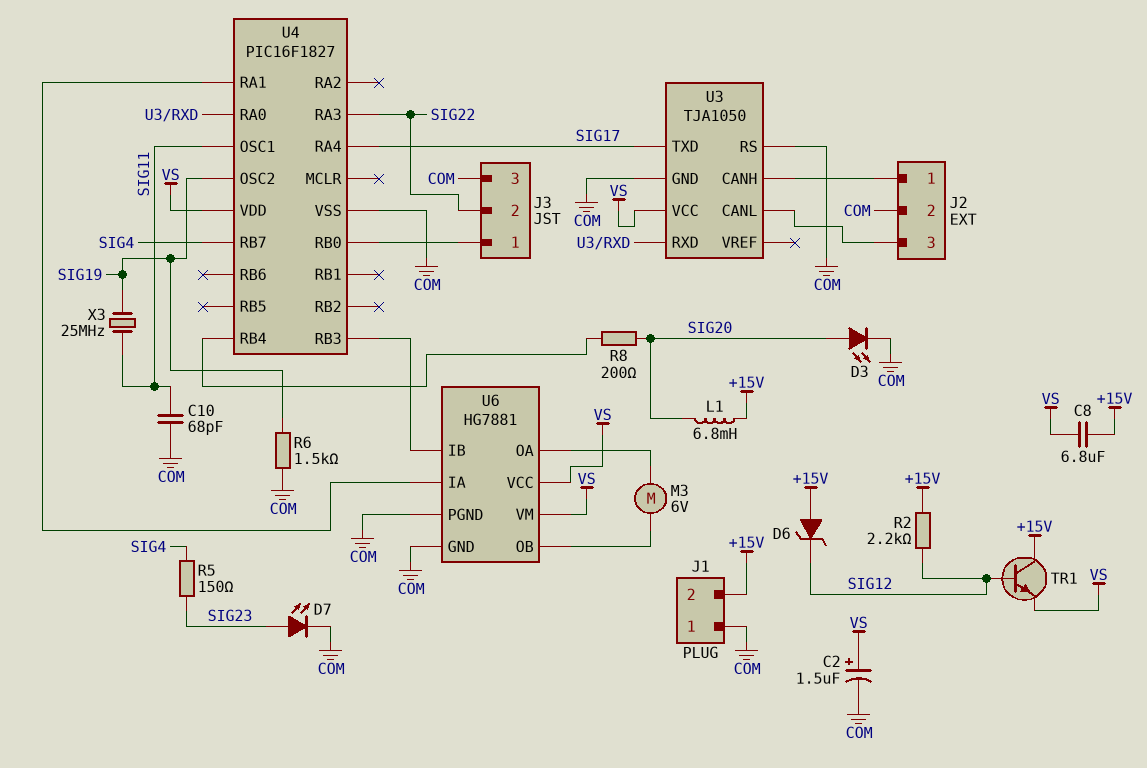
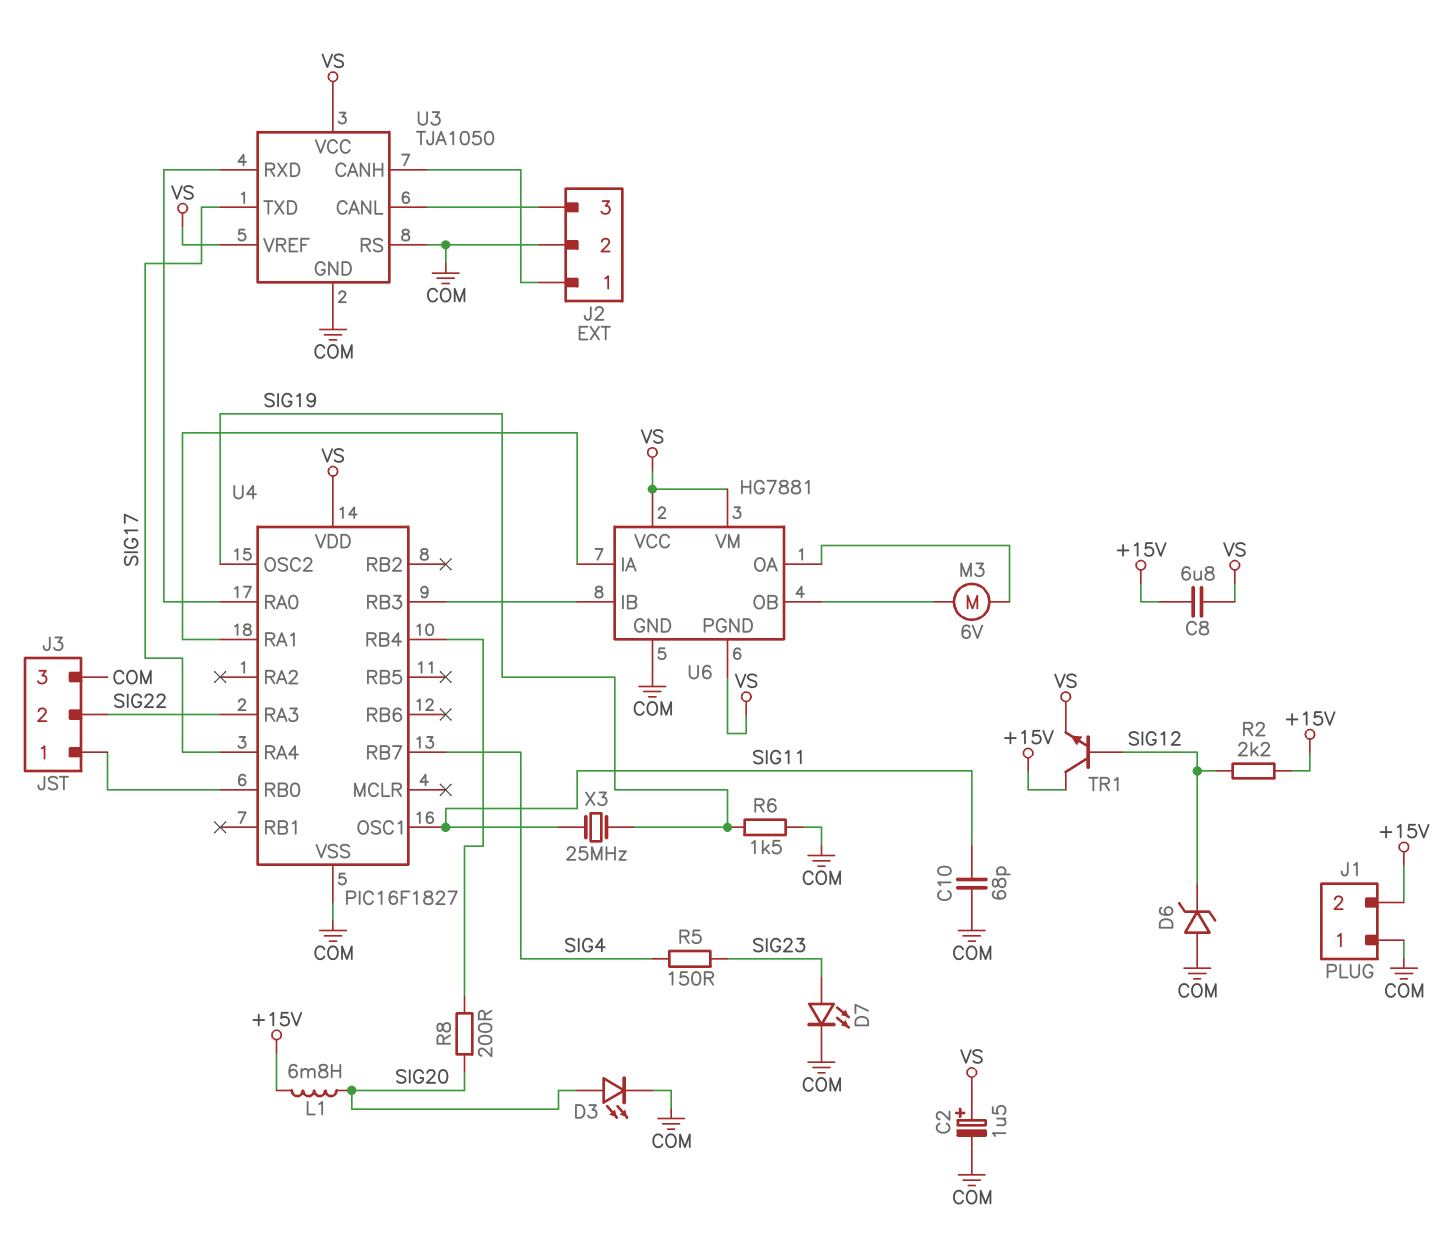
D6: zener (A +15V, K SIG12) -> zener (A COM, K SIG12)
U3 pin VREF: none -> VS
U6 pin PGND: COM -> VS

